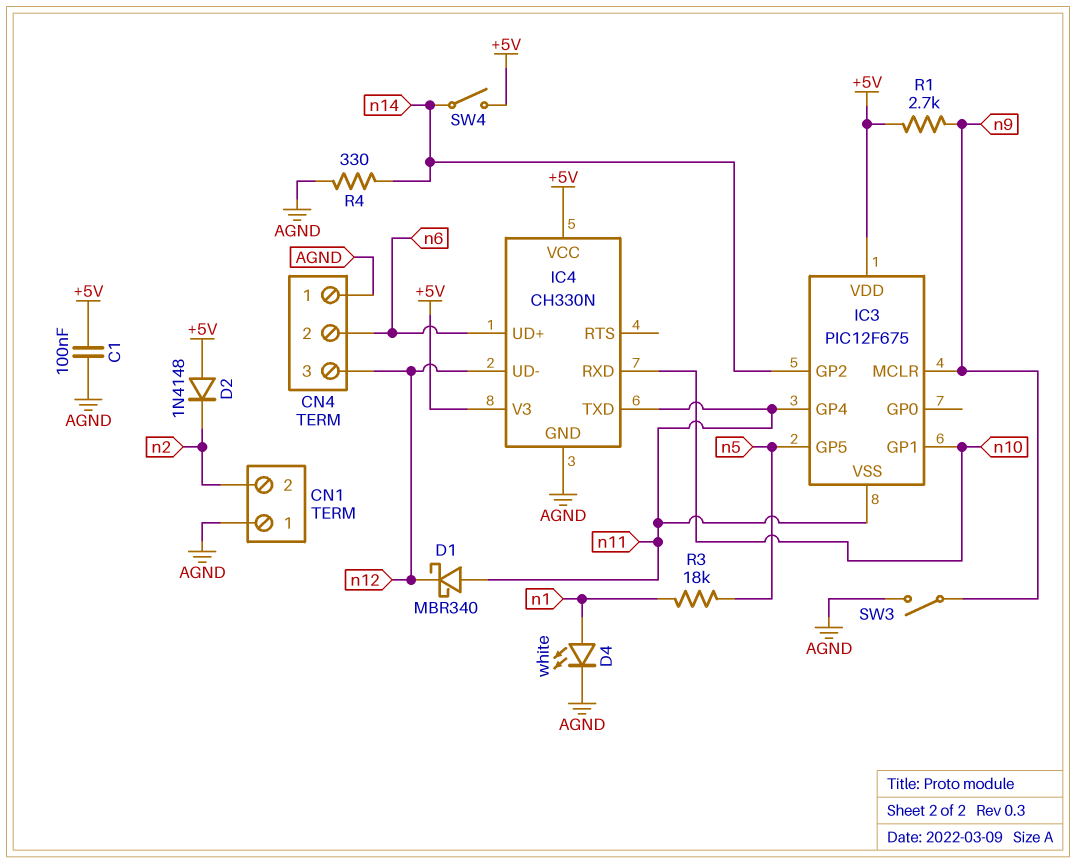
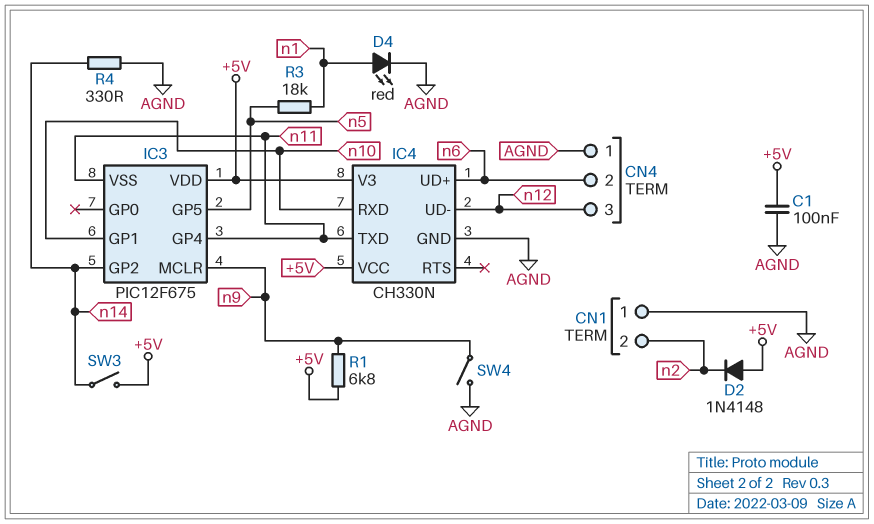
D1: schottky MBR340 (A n11, K n12) -> none
D4: LED white (A n1, K AGND) -> LED red (A n1, K AGND)
R1: 2.7k (+5V, n9) -> 6.8k (+5V, n9)
SW3: switch (AGND, n9) -> switch (+5V, n14)
SW4: switch (+5V, n14) -> switch (AGND, n9)

